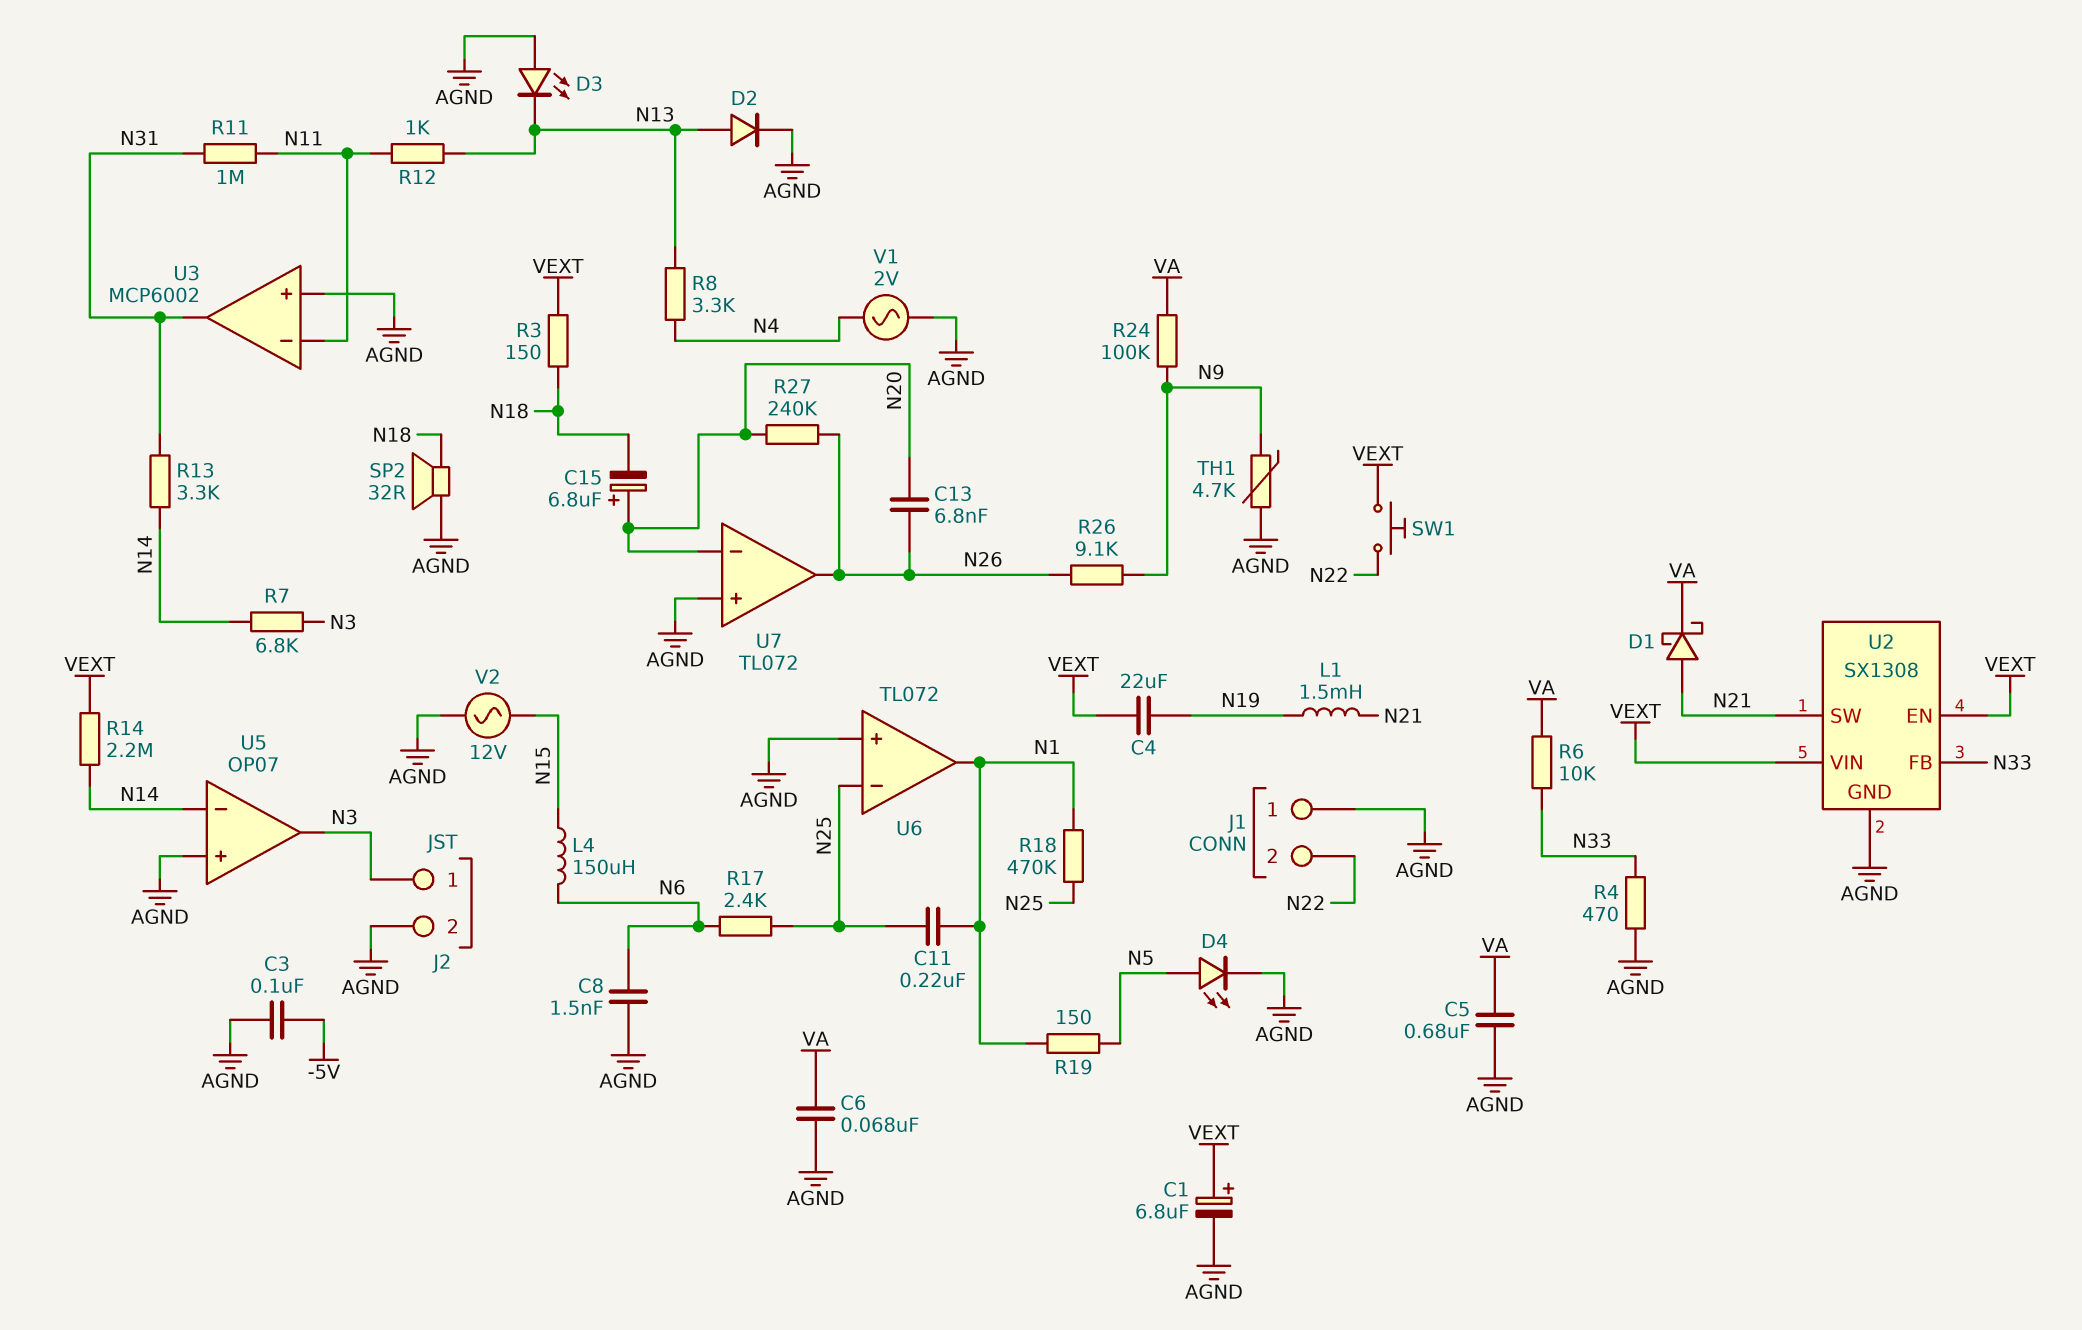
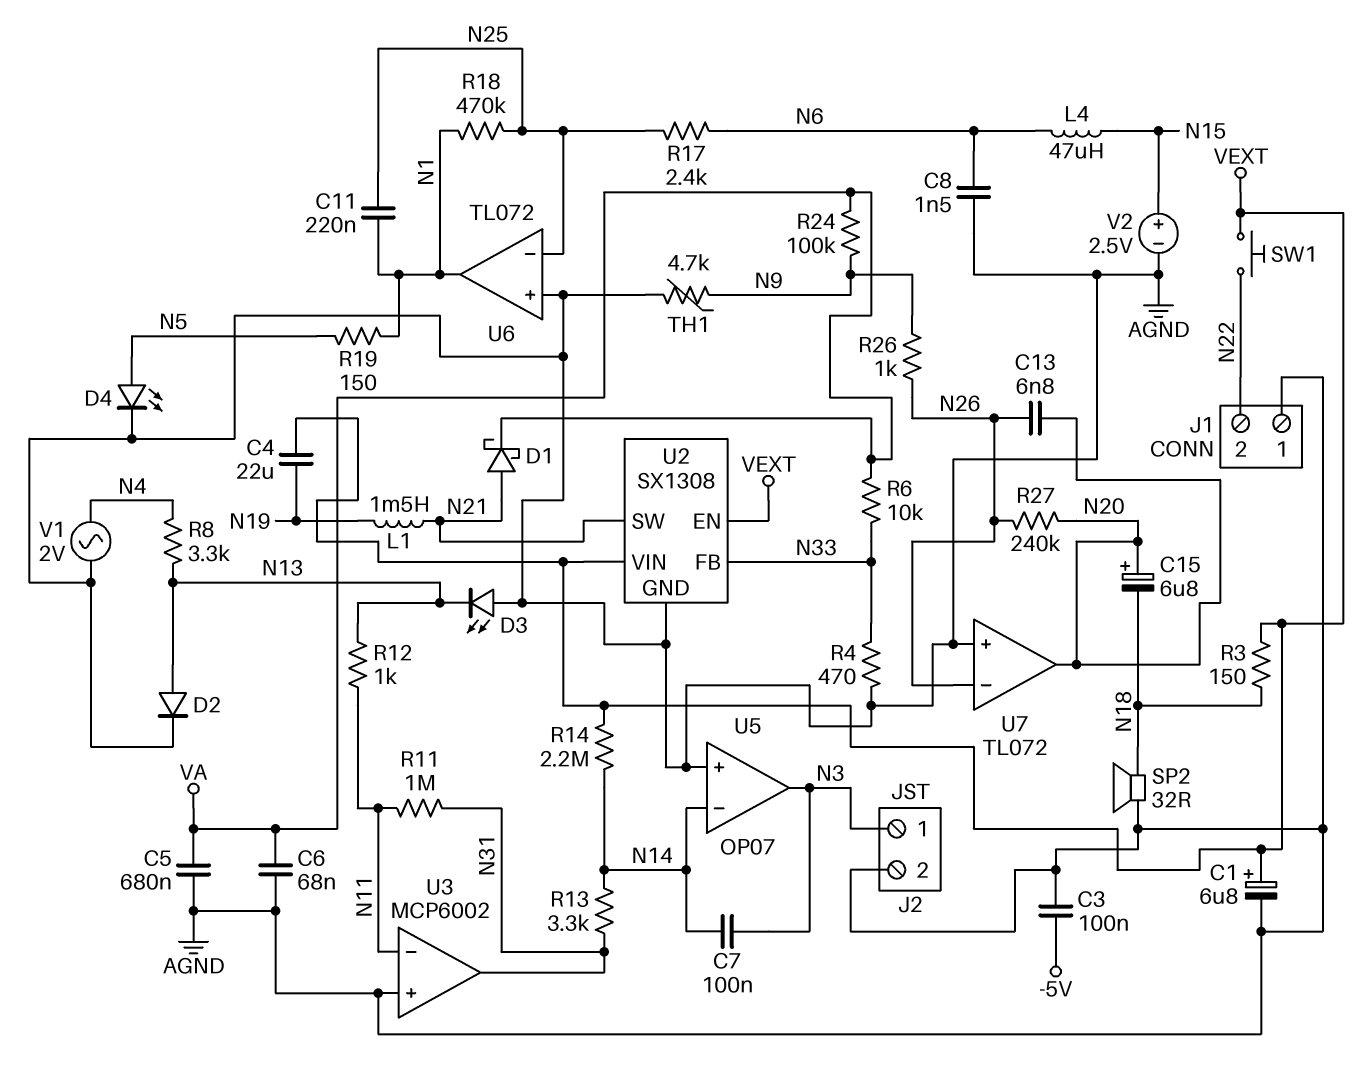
C7: none -> 100nF (N3, N14)
L4: 150uH (N6, N15) -> 47uH (N6, N15)
R7: 6.8k (N3, N14) -> none
R26: 9.1k (N9, N26) -> 1k (N9, N26)
U7 pin in-: N20 -> N26
U7 pin out: N26 -> N20
V2: AC 12V (AGND, N15) -> 2.5V (plus N15, minus AGND)

